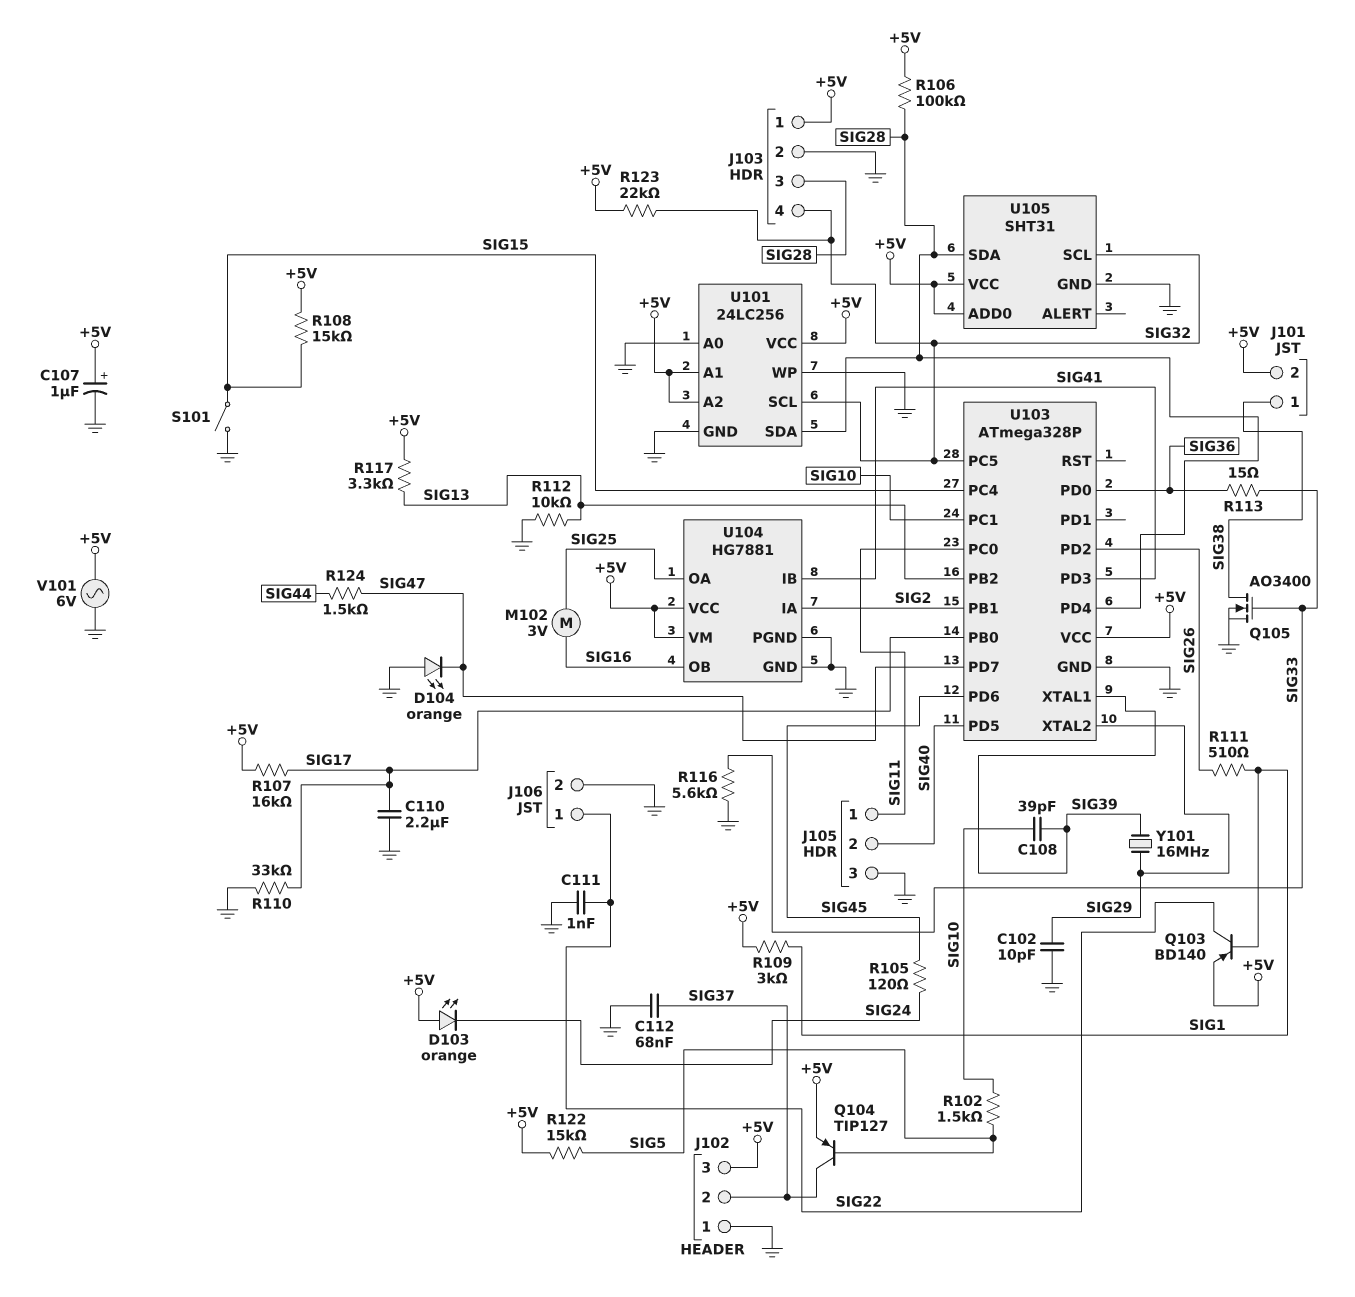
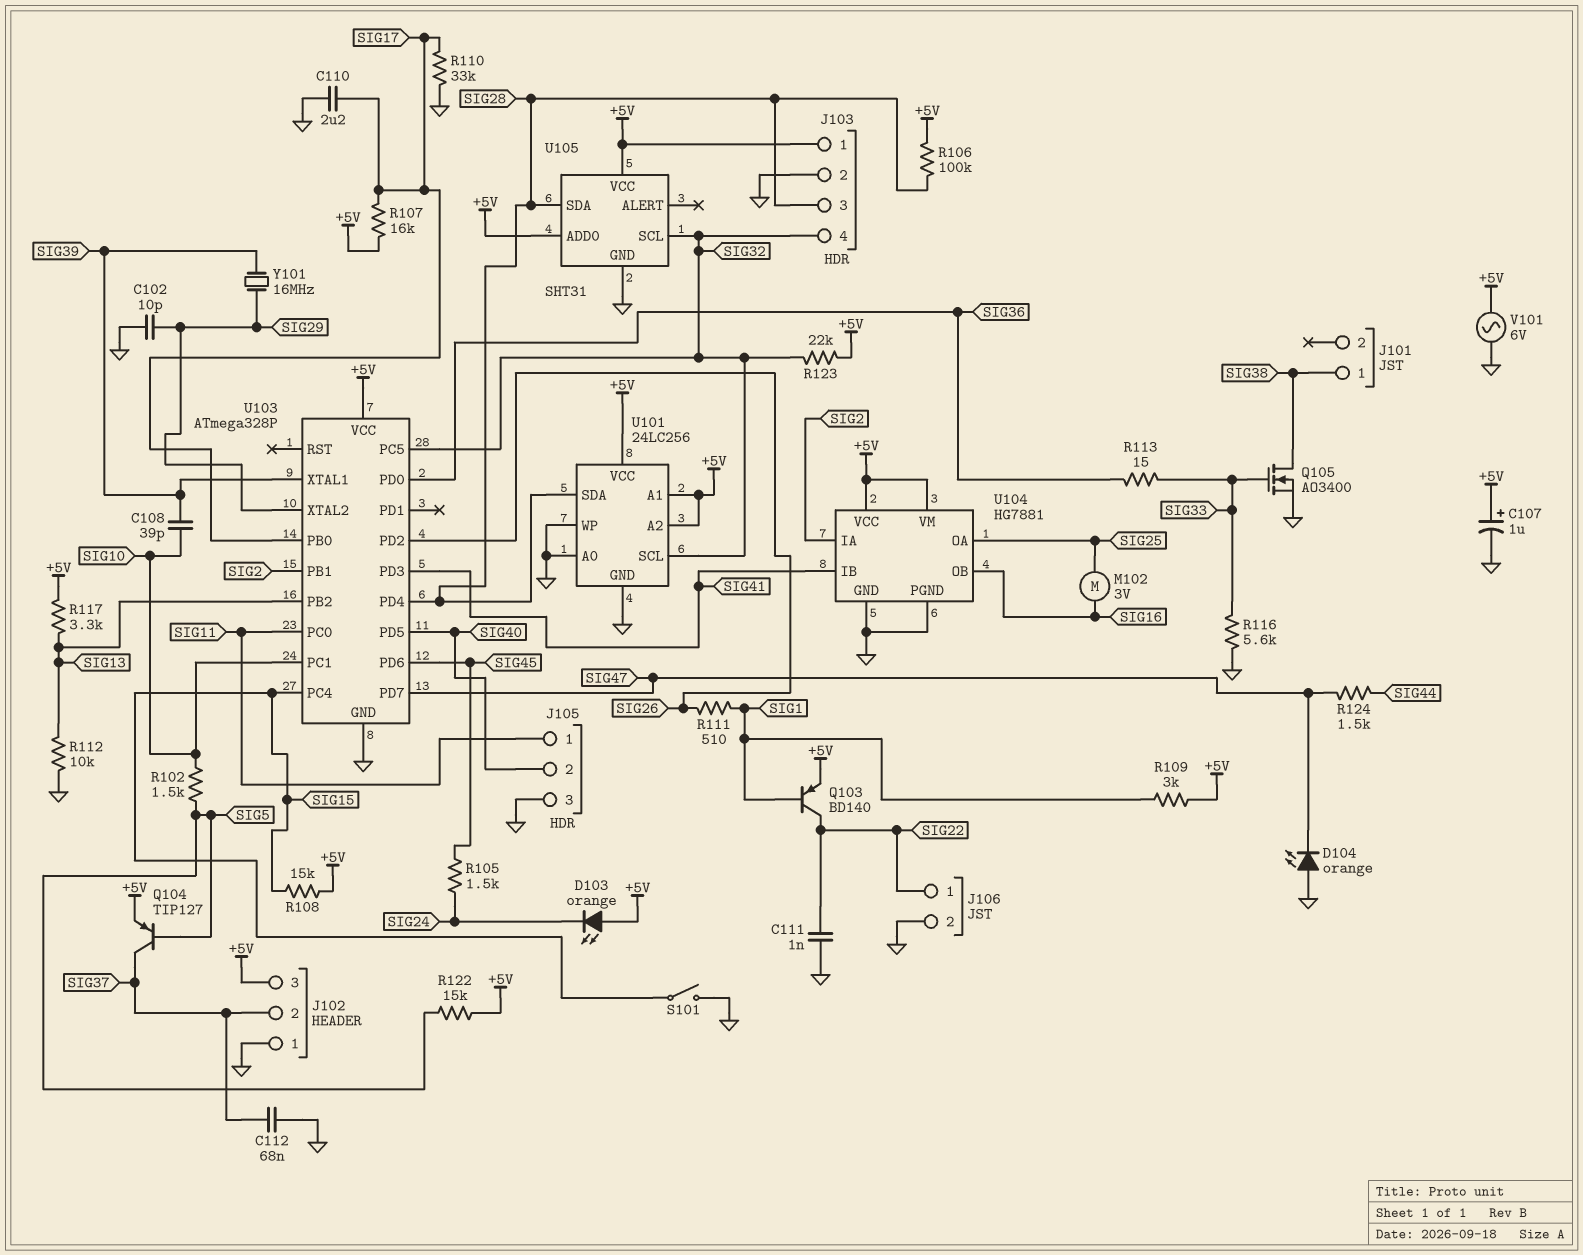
J101 pin 2: +5V -> none
R105: 120 (SIG24, SIG45) -> 1.5k (SIG24, SIG45)

